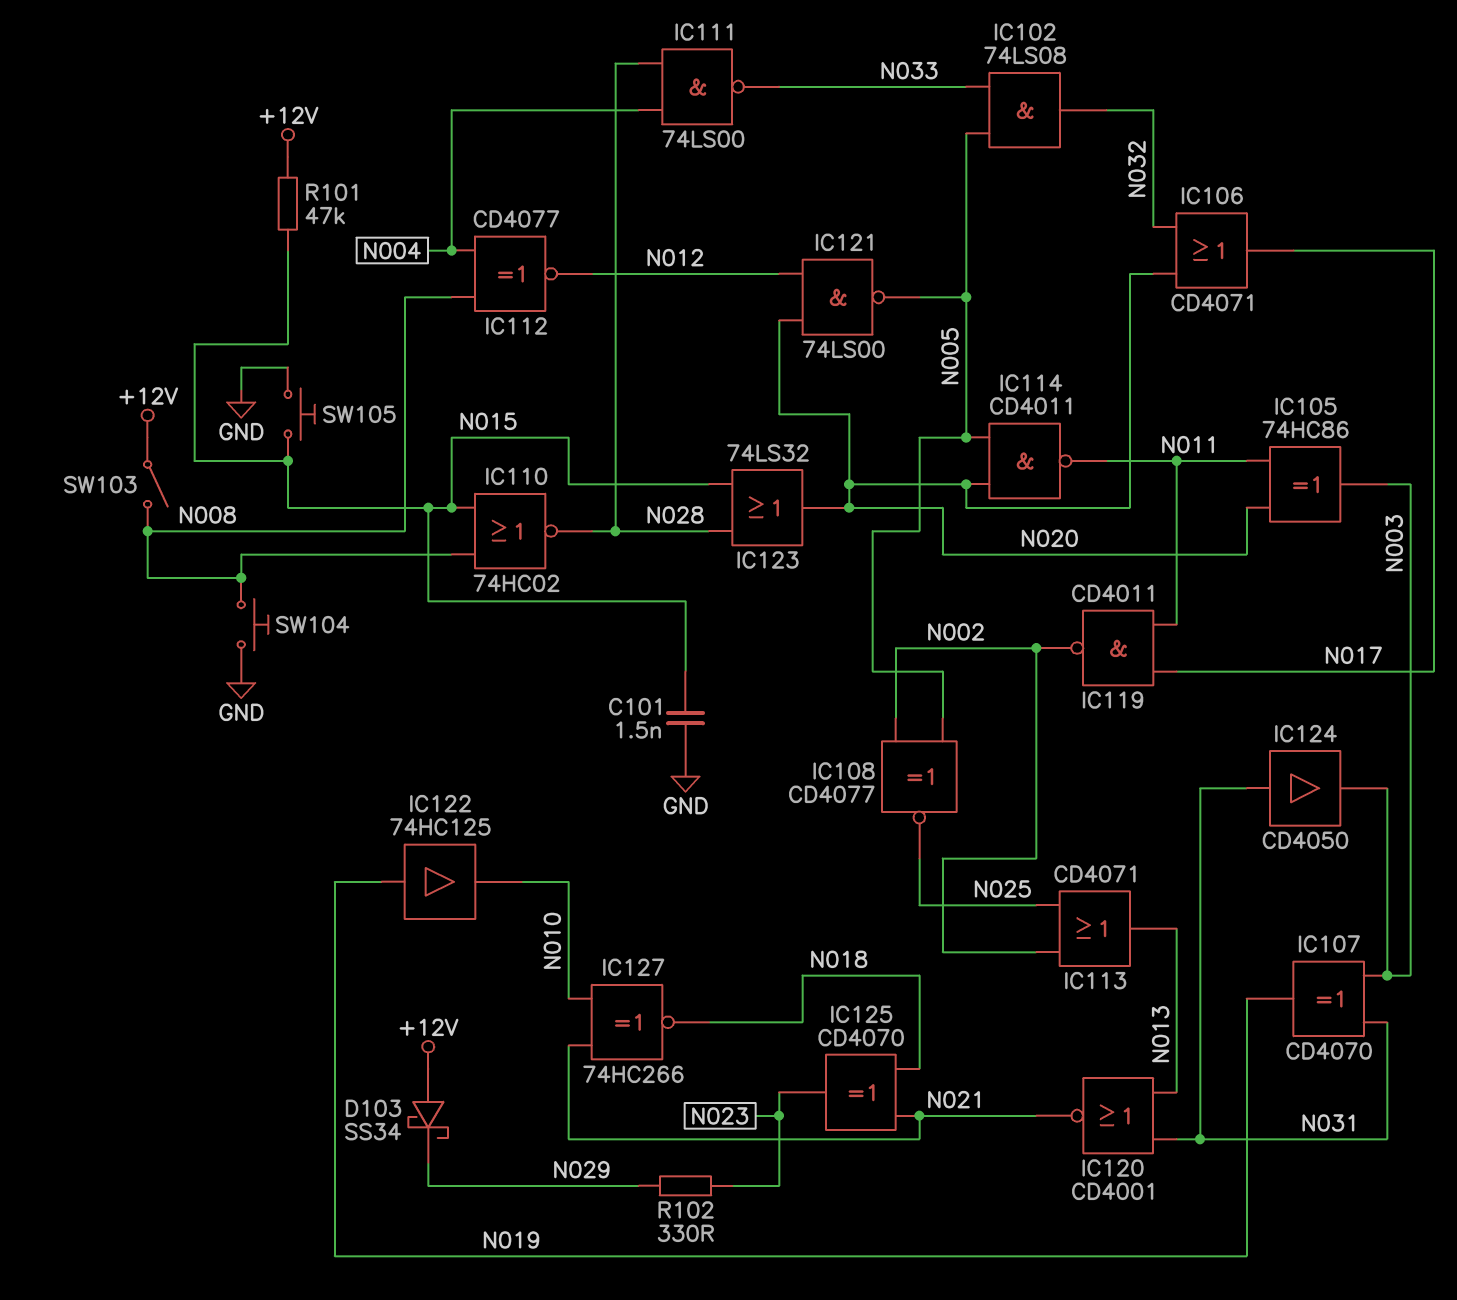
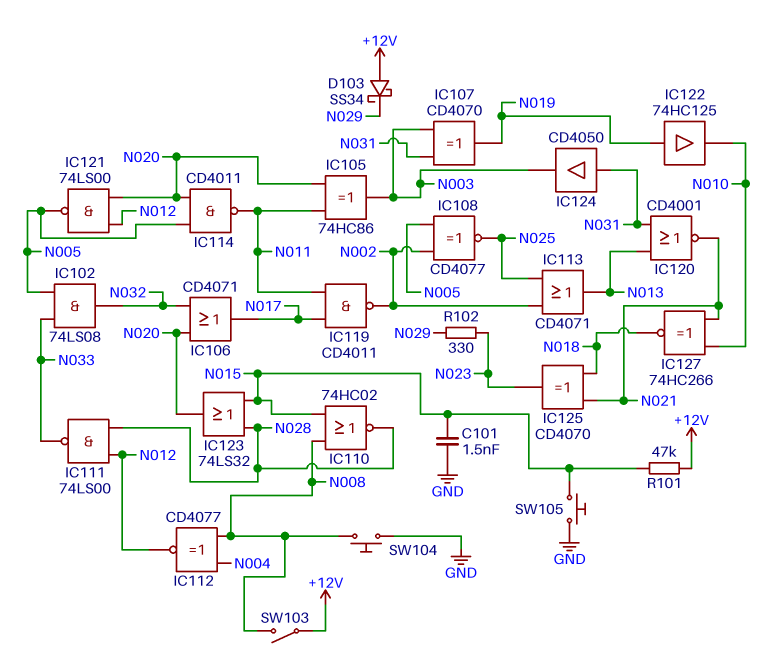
IC111: NAND 74LS00 (in N004, in N028, out N033) -> NAND 74LS00 (in N012, in N028, out N033)

